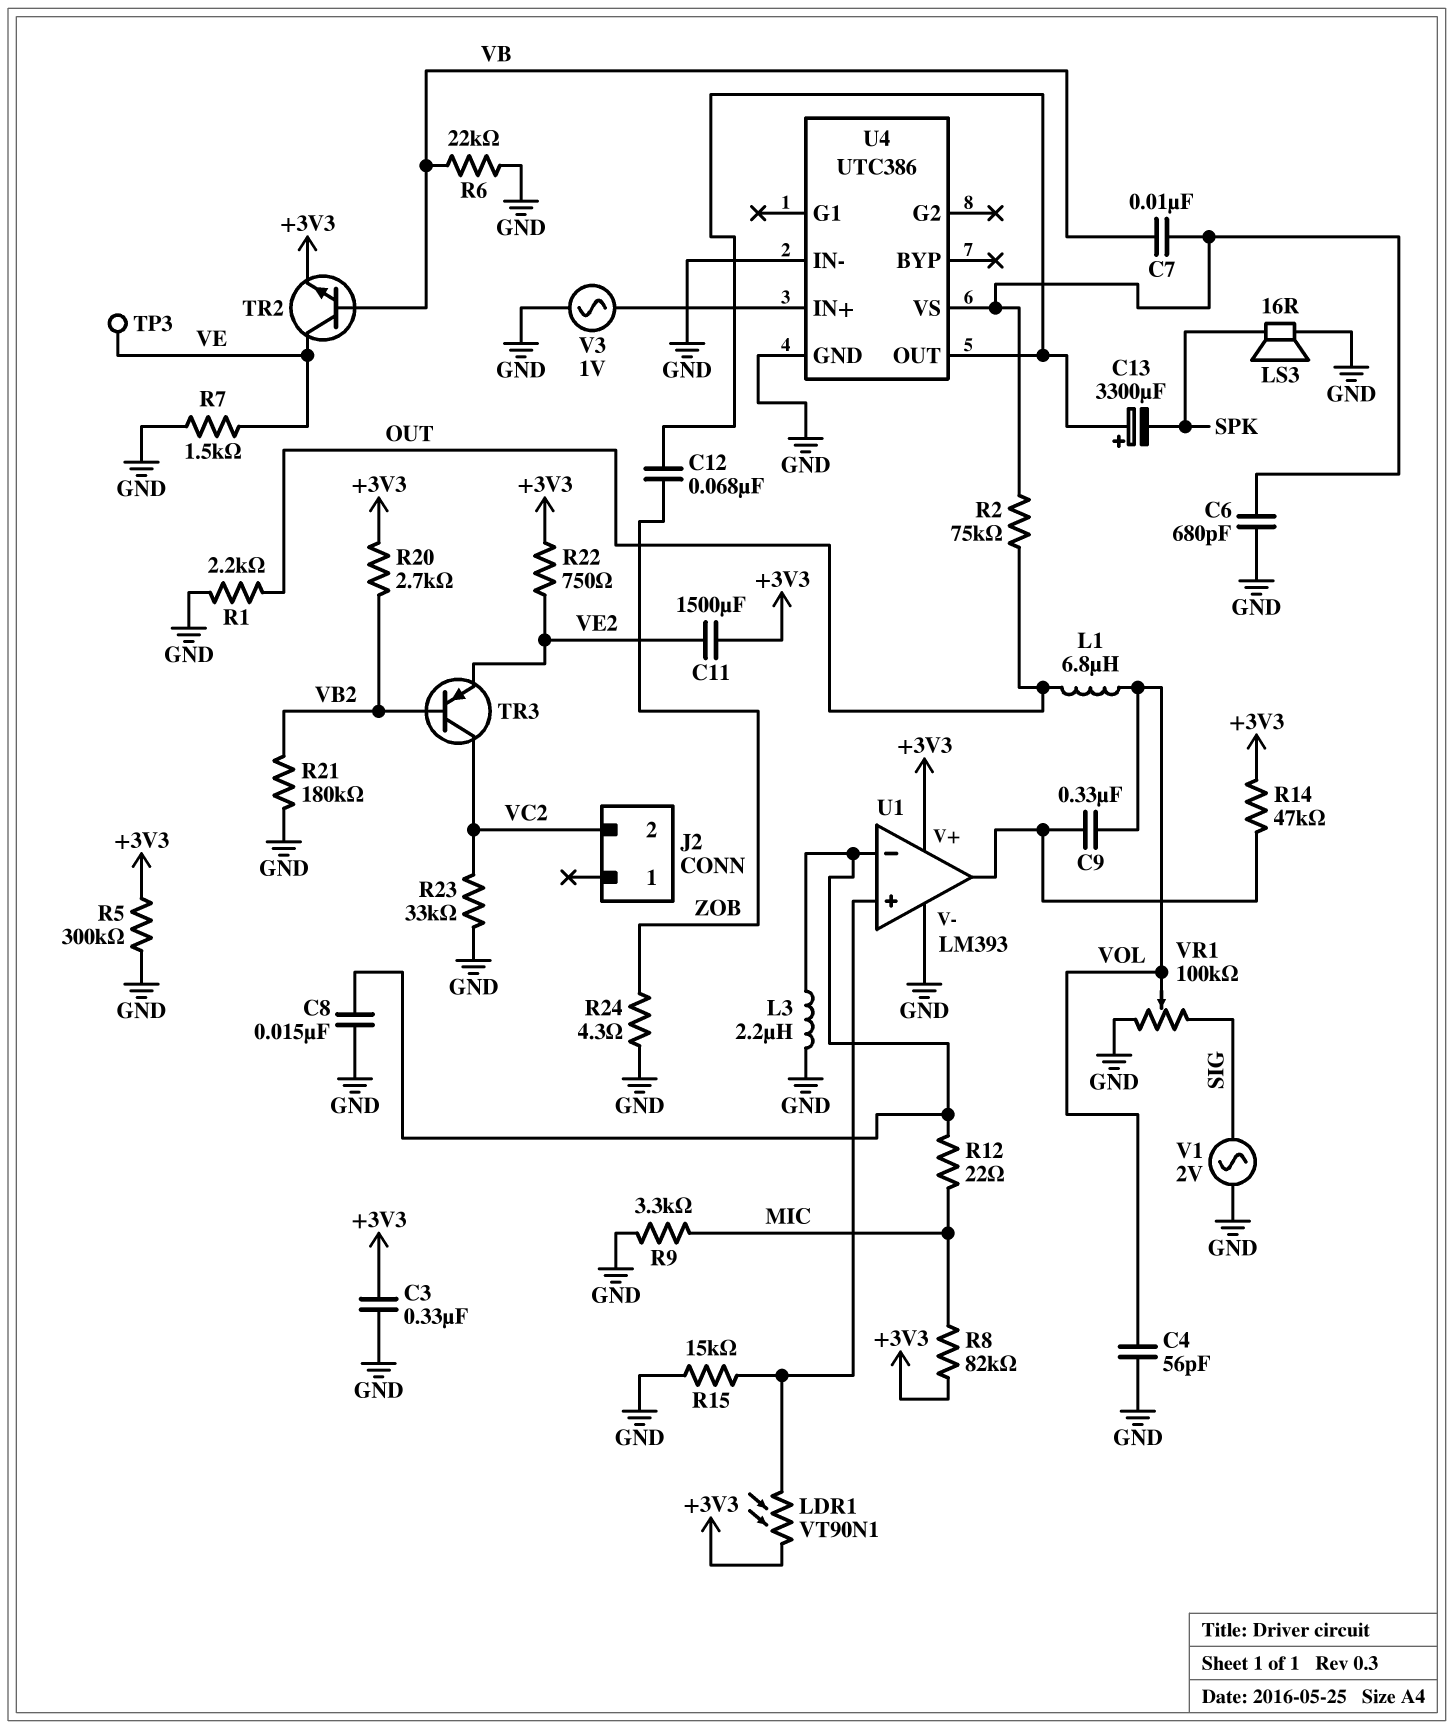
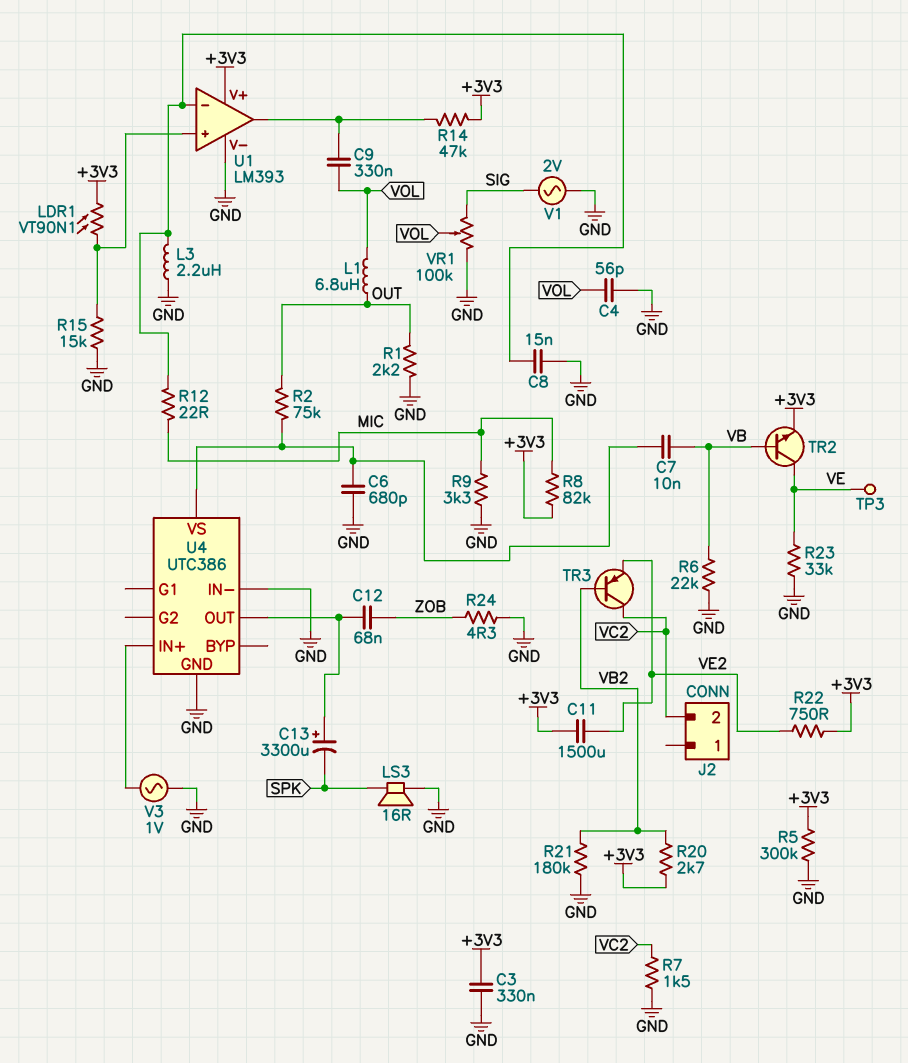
R7: 1.5k (GND, VE) -> 1.5k (GND, VC2)
R23: 33k (GND, VC2) -> 33k (GND, VE)

